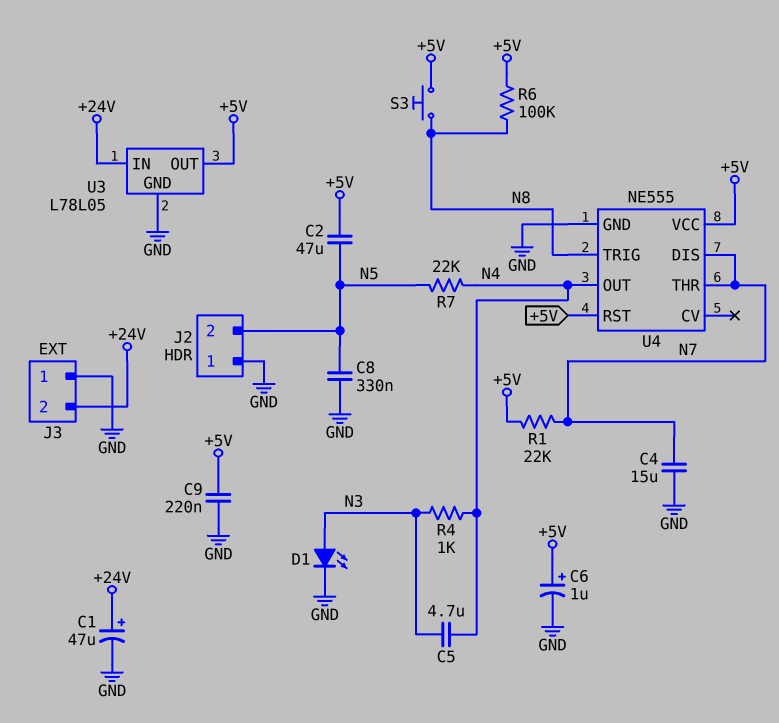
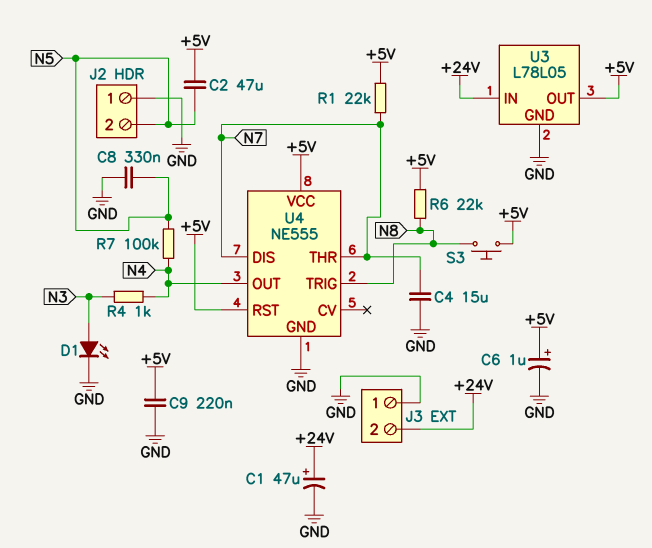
C5: 4.7uF (N3, N4) -> none
R6: 100k (+5V, N8) -> 22k (+5V, N8)
R7: 22k (N4, N5) -> 100k (N4, N5)

